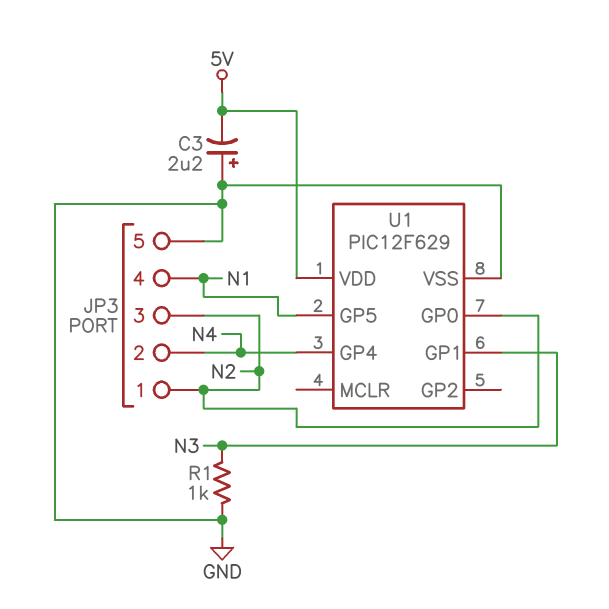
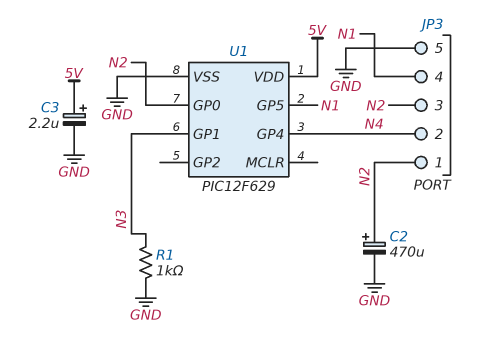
C2: none -> 470uF (plus N2, minus GND)
C3: 2.2uF (plus GND, minus 5V) -> 2.2uF (plus 5V, minus GND)

